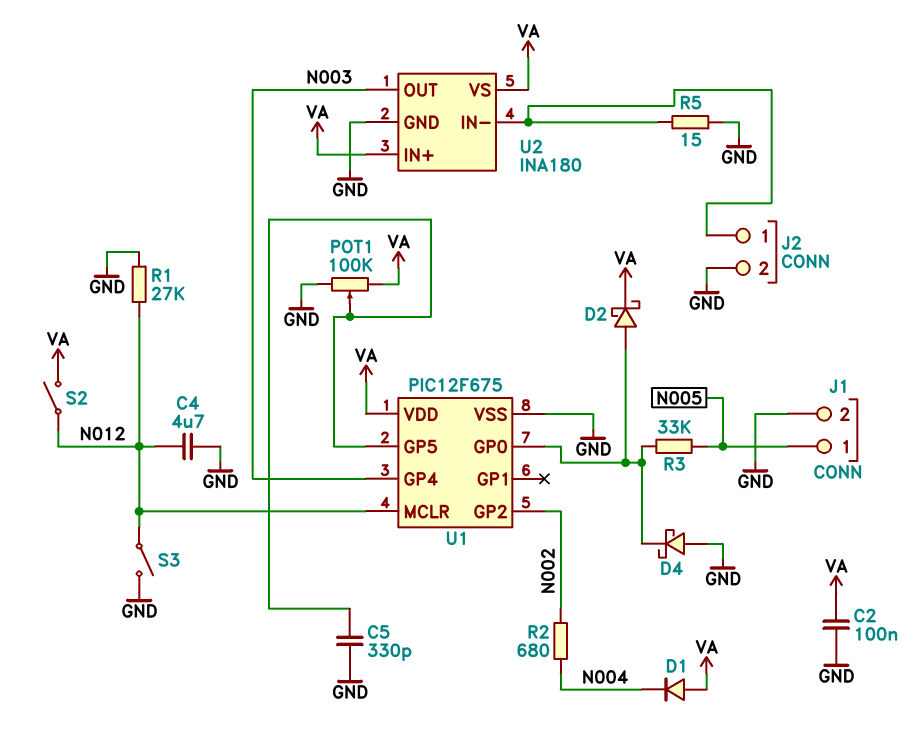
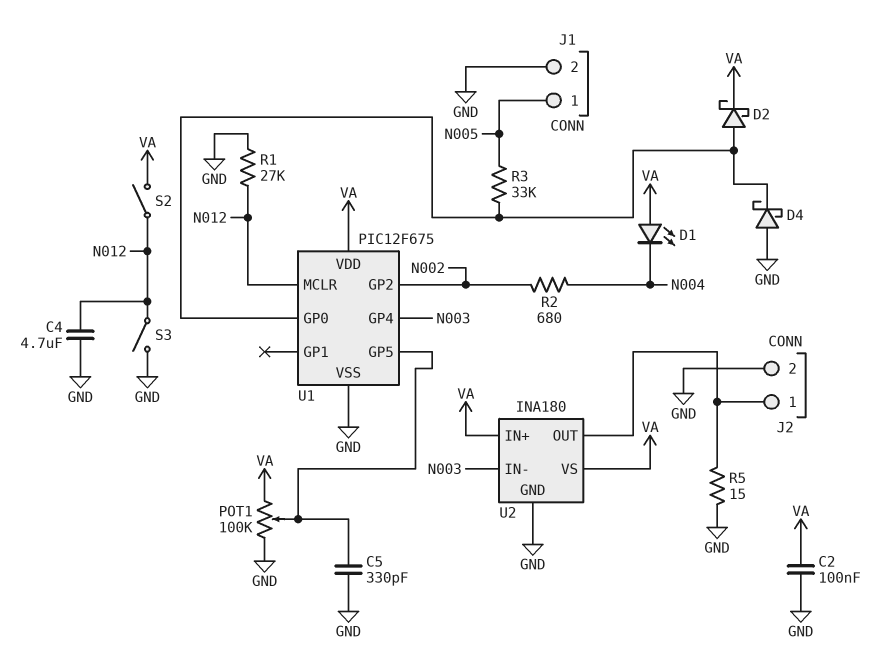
D1: diode (A VA, K N004) -> LED (A VA, K N004)
U2 pin IN-: J2/1 -> N003
U2 pin OUT: N003 -> J2/1

